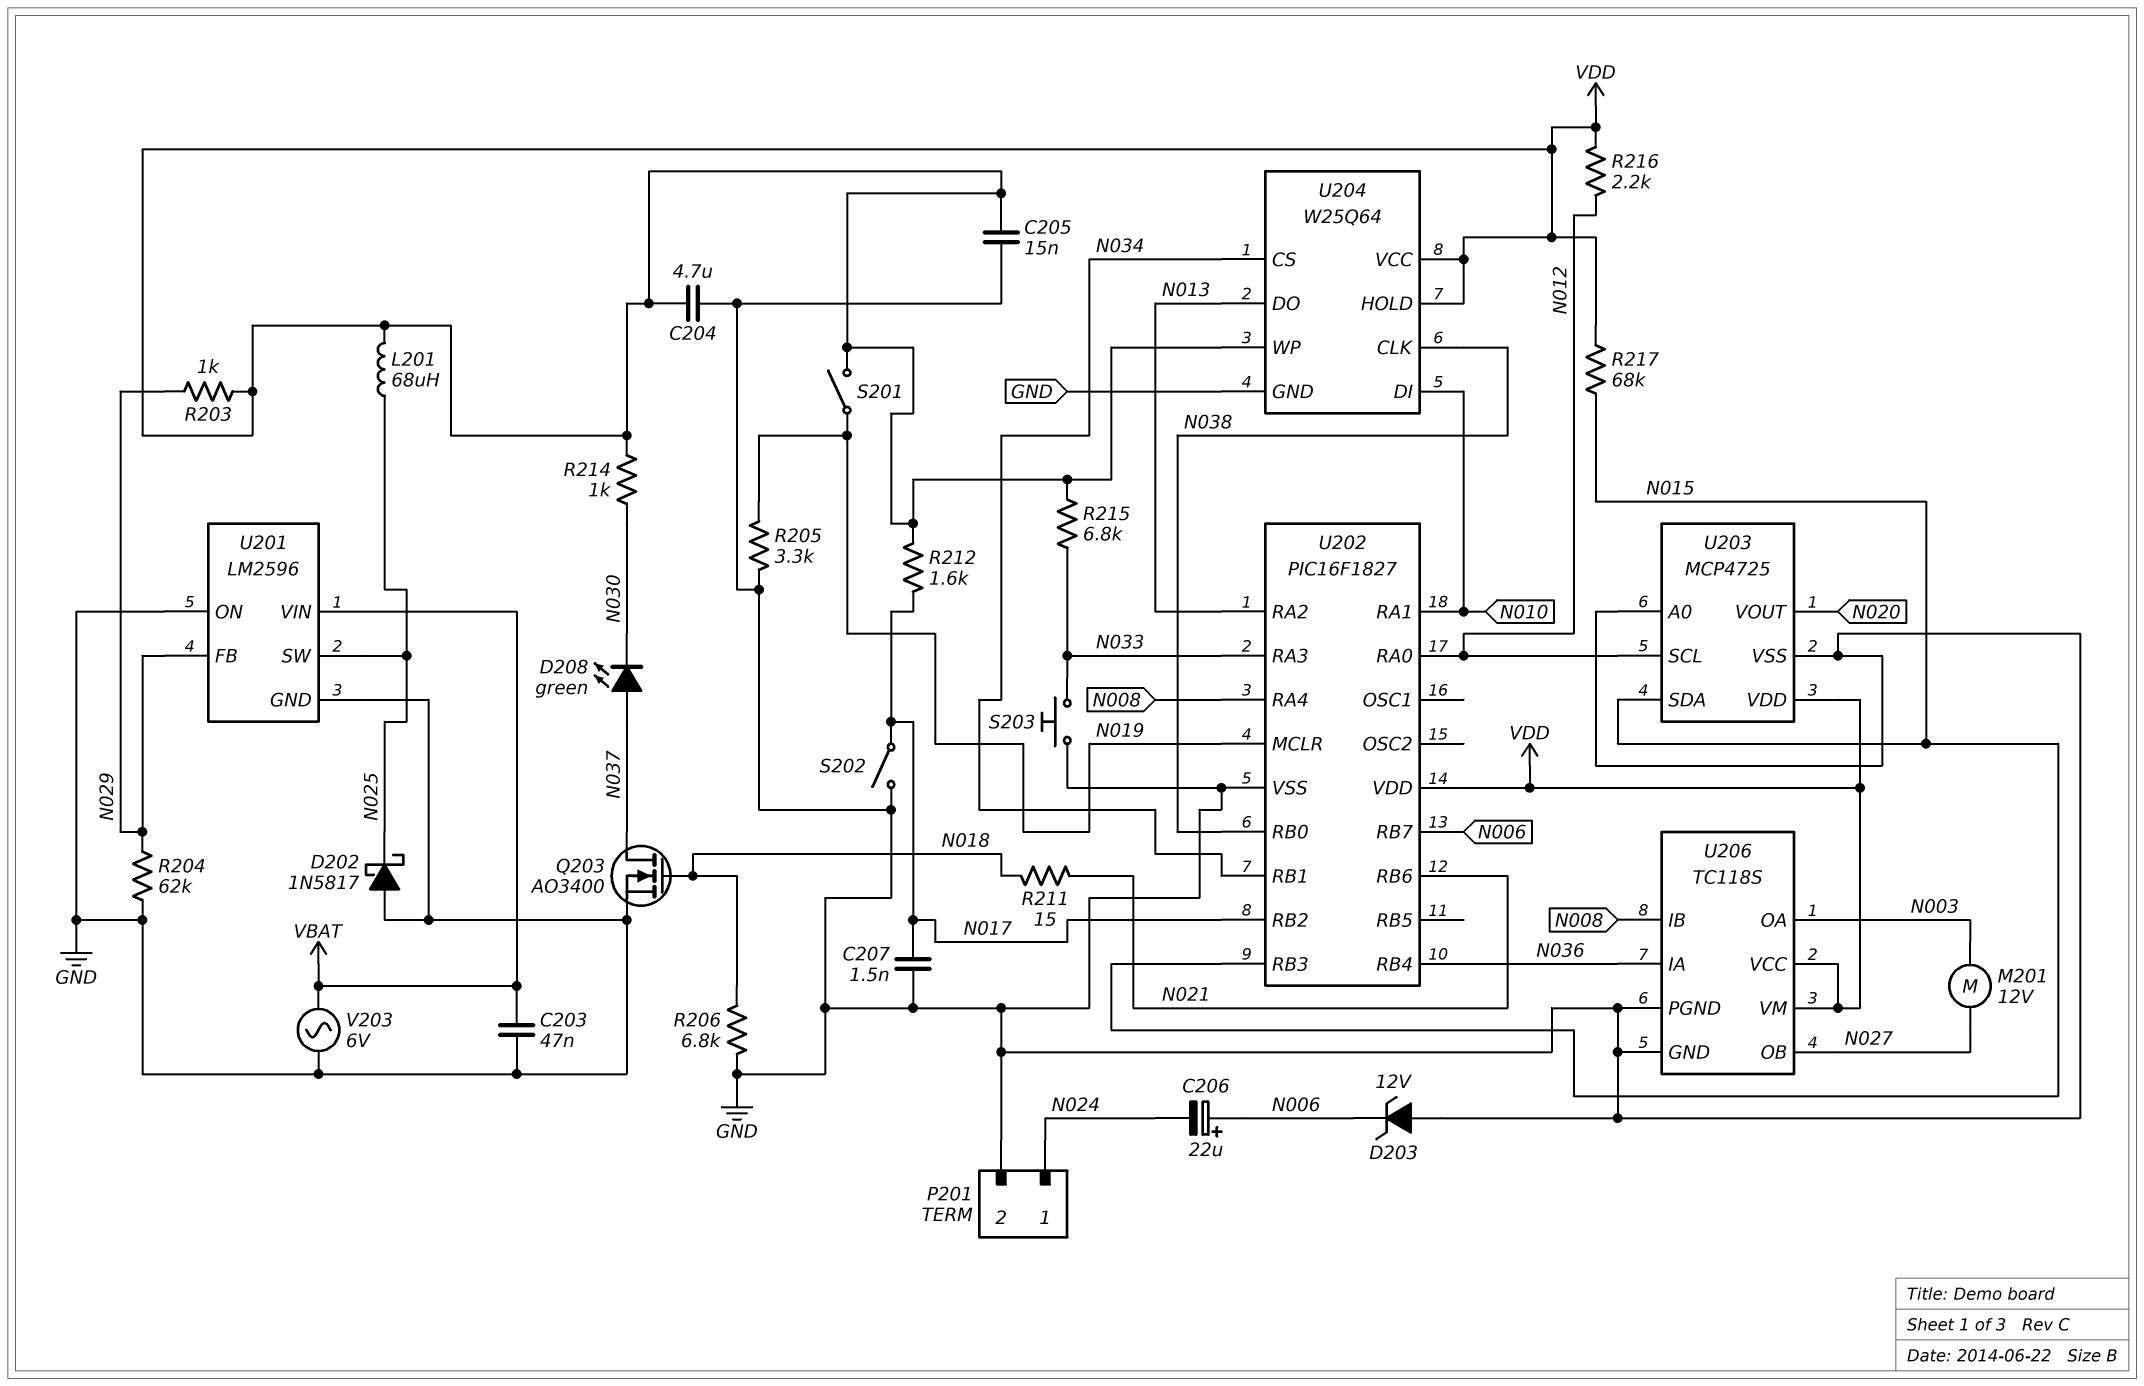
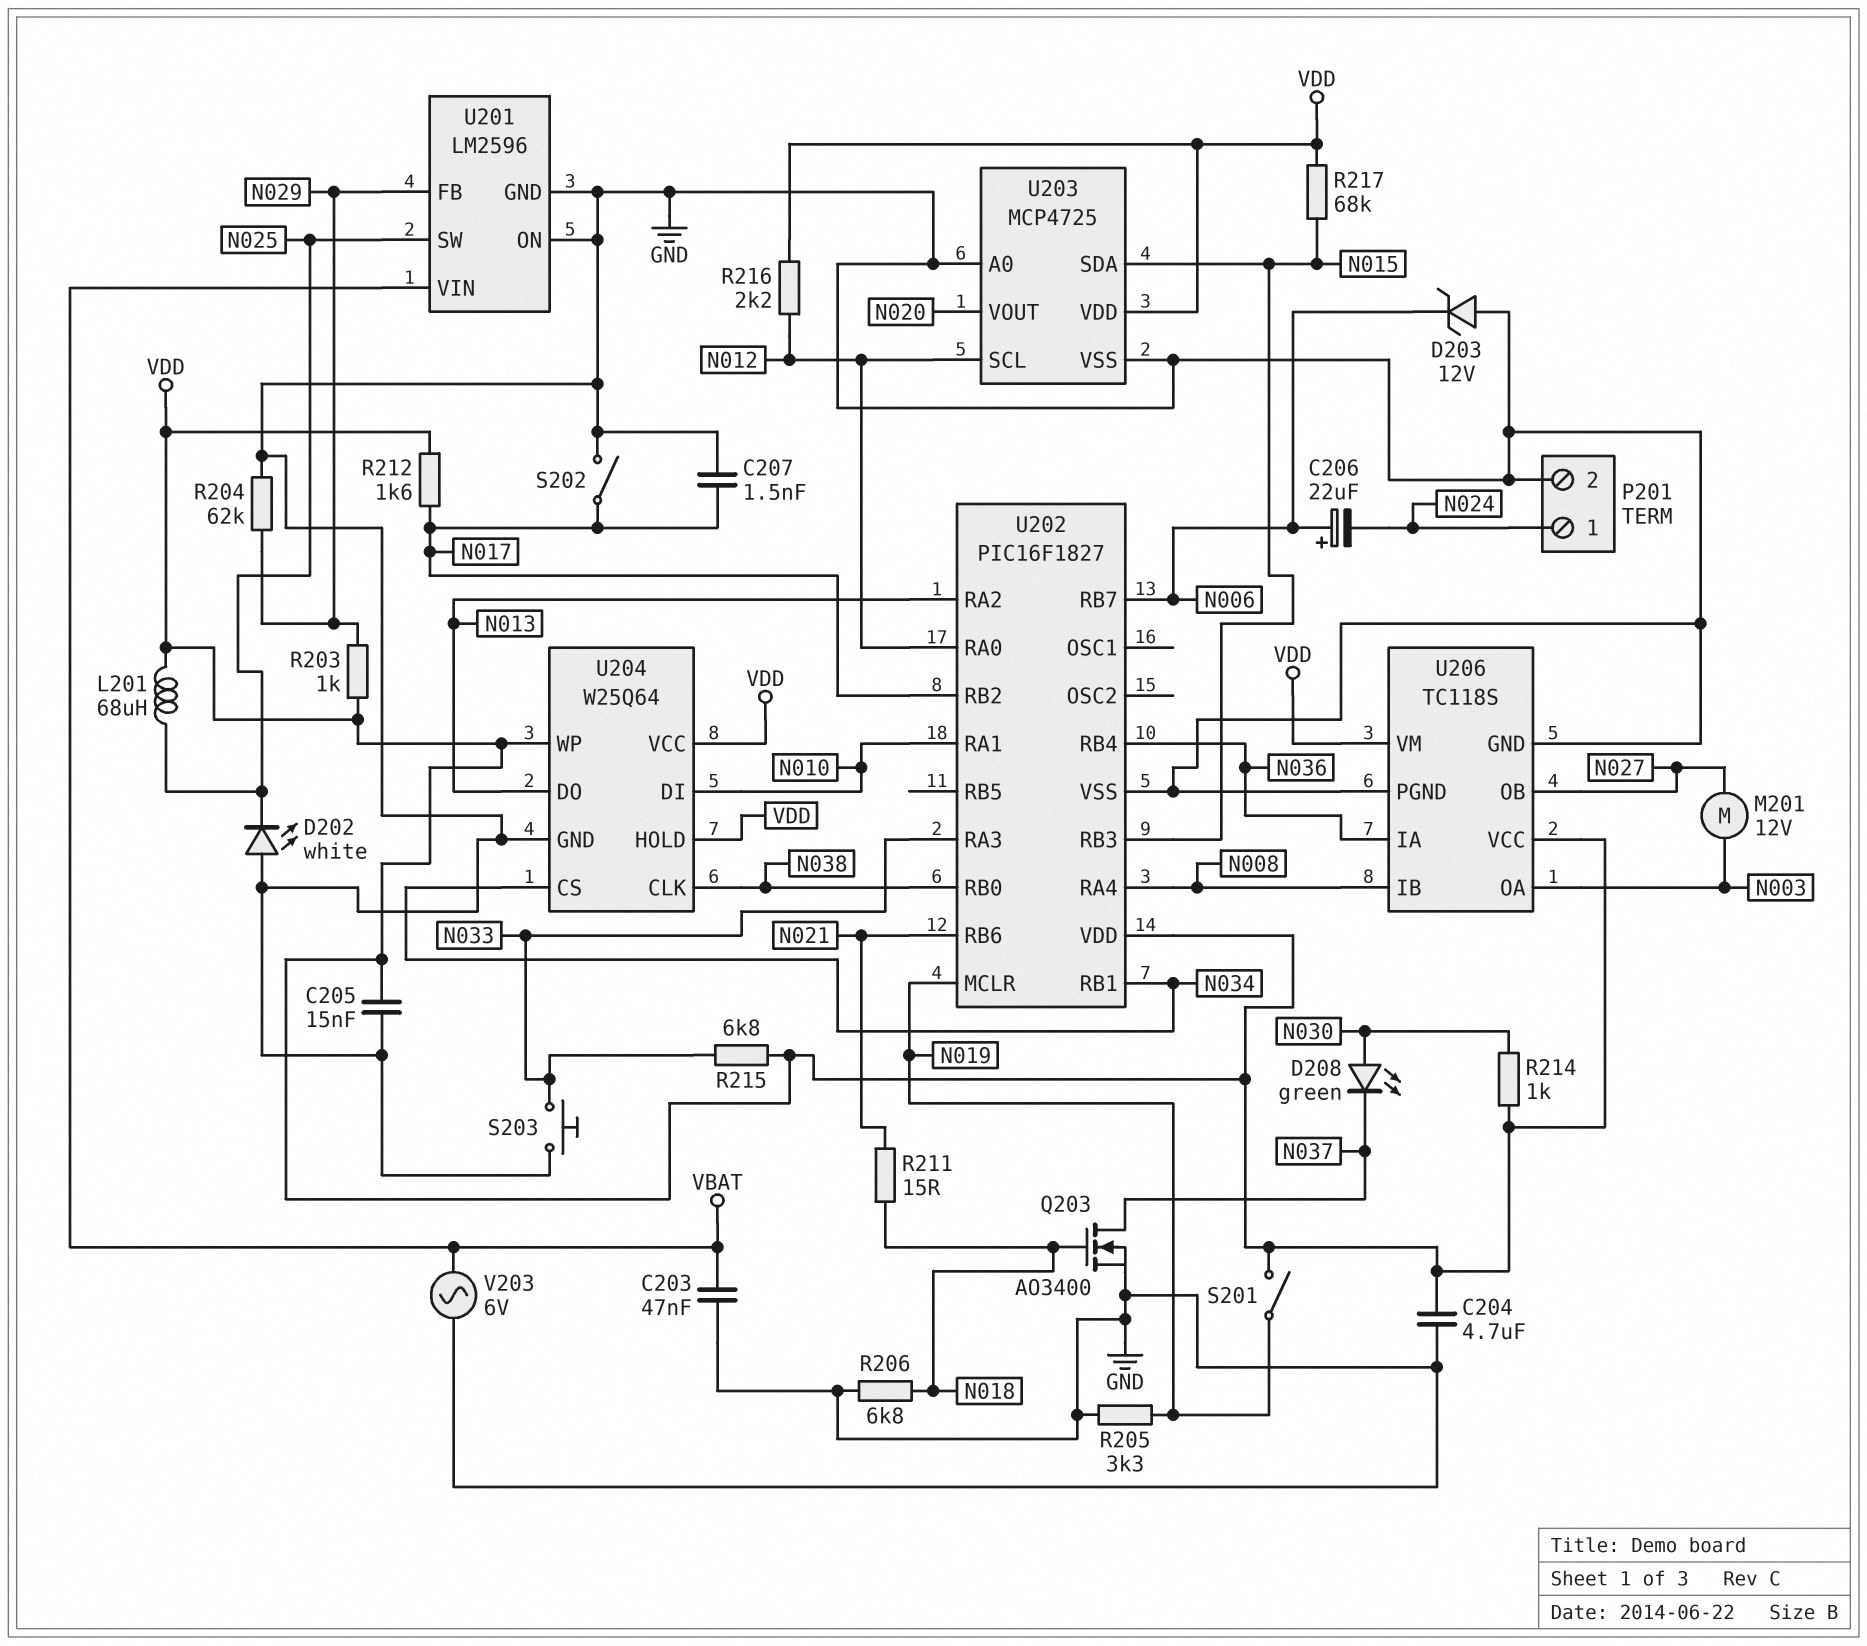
D202: schottky 1N5817 (A GND, K N025) -> LED white (A GND, K N025)
D208: LED green (A N037, K N030) -> LED green (A N030, K N037)

